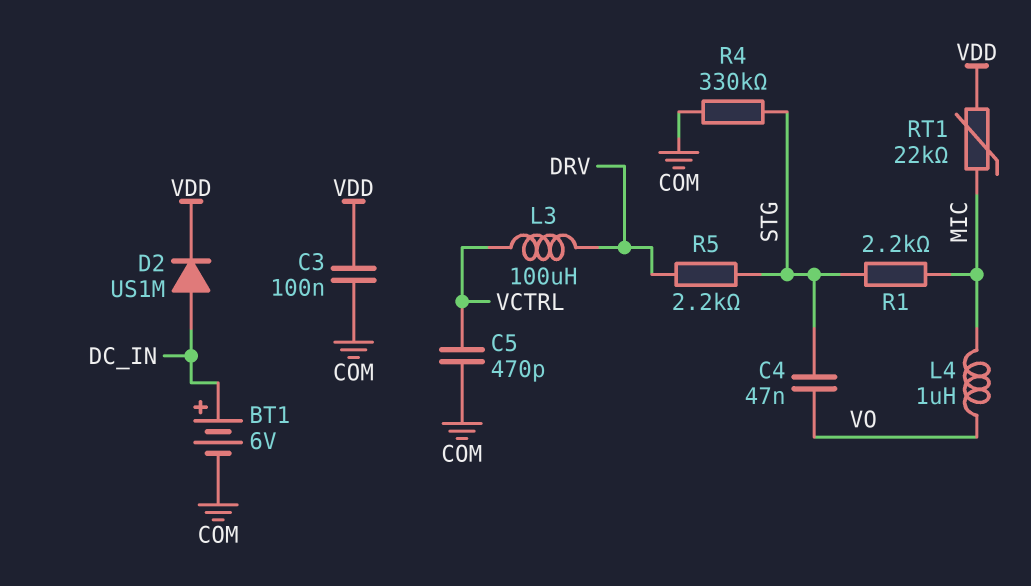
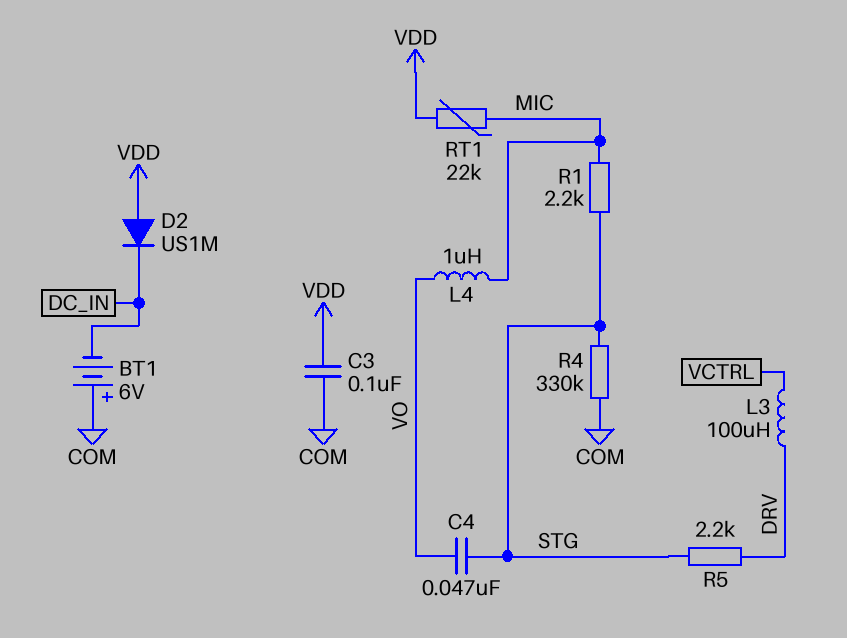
BT1: 6V (plus DC_IN, minus COM) -> 6V (plus COM, minus DC_IN)
C5: 470pF (COM, VCTRL) -> none
D2: diode US1M (A DC_IN, K VDD) -> diode US1M (A VDD, K DC_IN)

